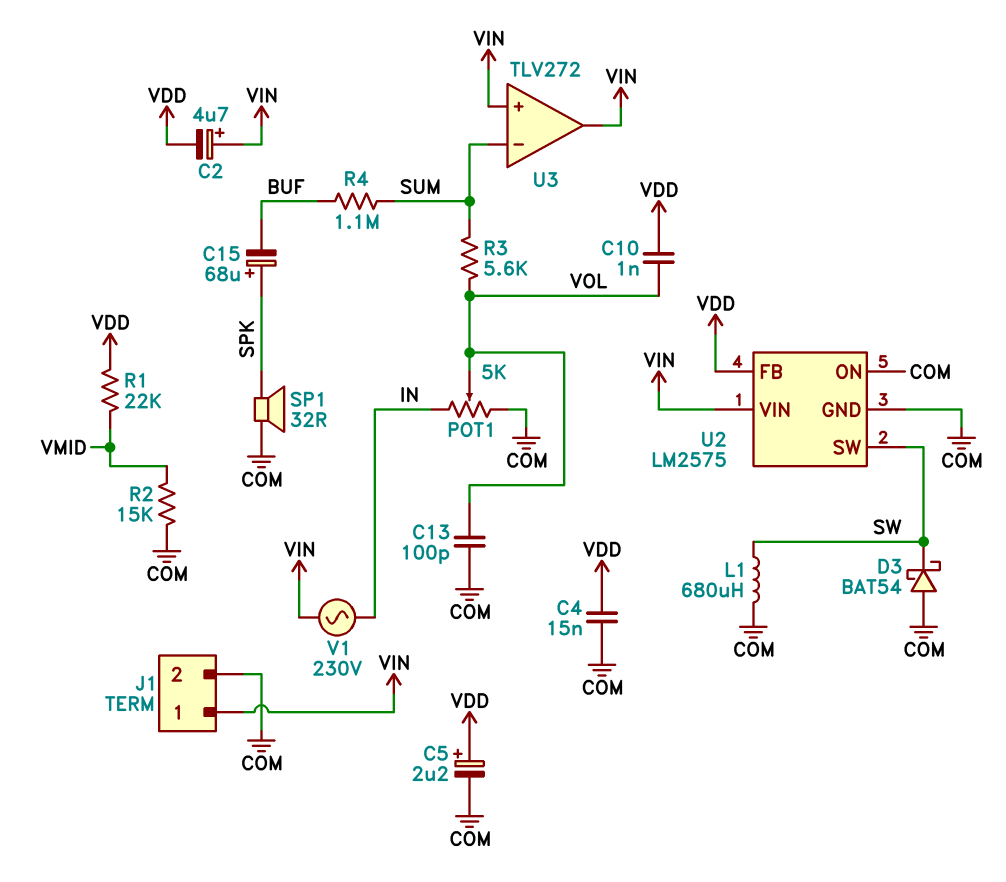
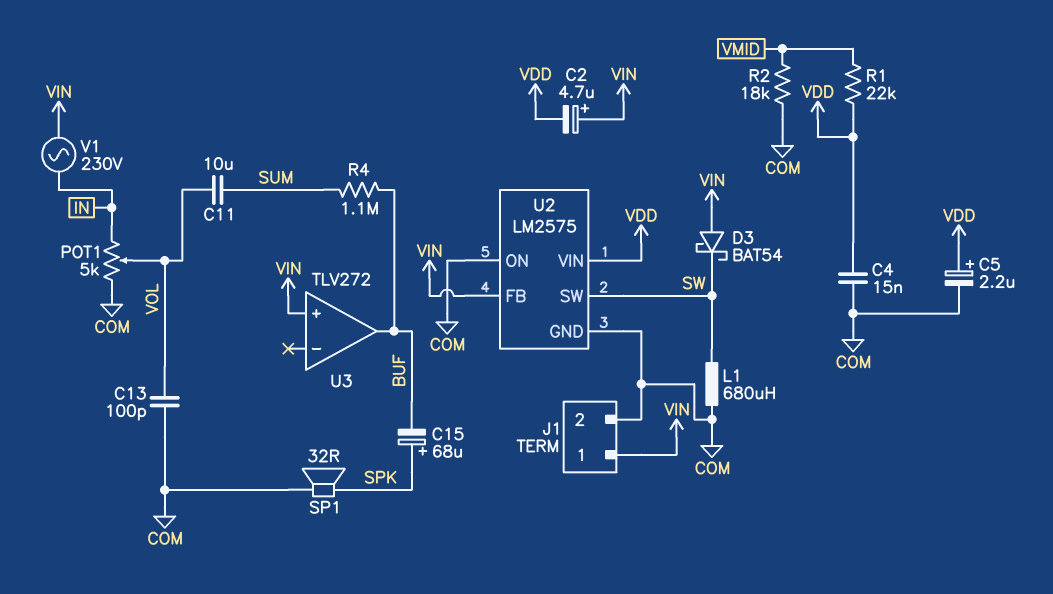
C10: 1nF (VDD, VOL) -> none
C11: none -> 10uF (SUM, VOL)
D3: schottky BAT54 (A COM, K SW) -> schottky BAT54 (A VIN, K SW)
R2: 15k (COM, VMID) -> 18k (COM, VMID)
R3: 5.6k (SUM, VOL) -> none
U2 pin FB: VDD -> VIN
U2 pin VIN: VIN -> VDD
U3 pin in-: SUM -> none
U3 pin out: VIN -> BUF

